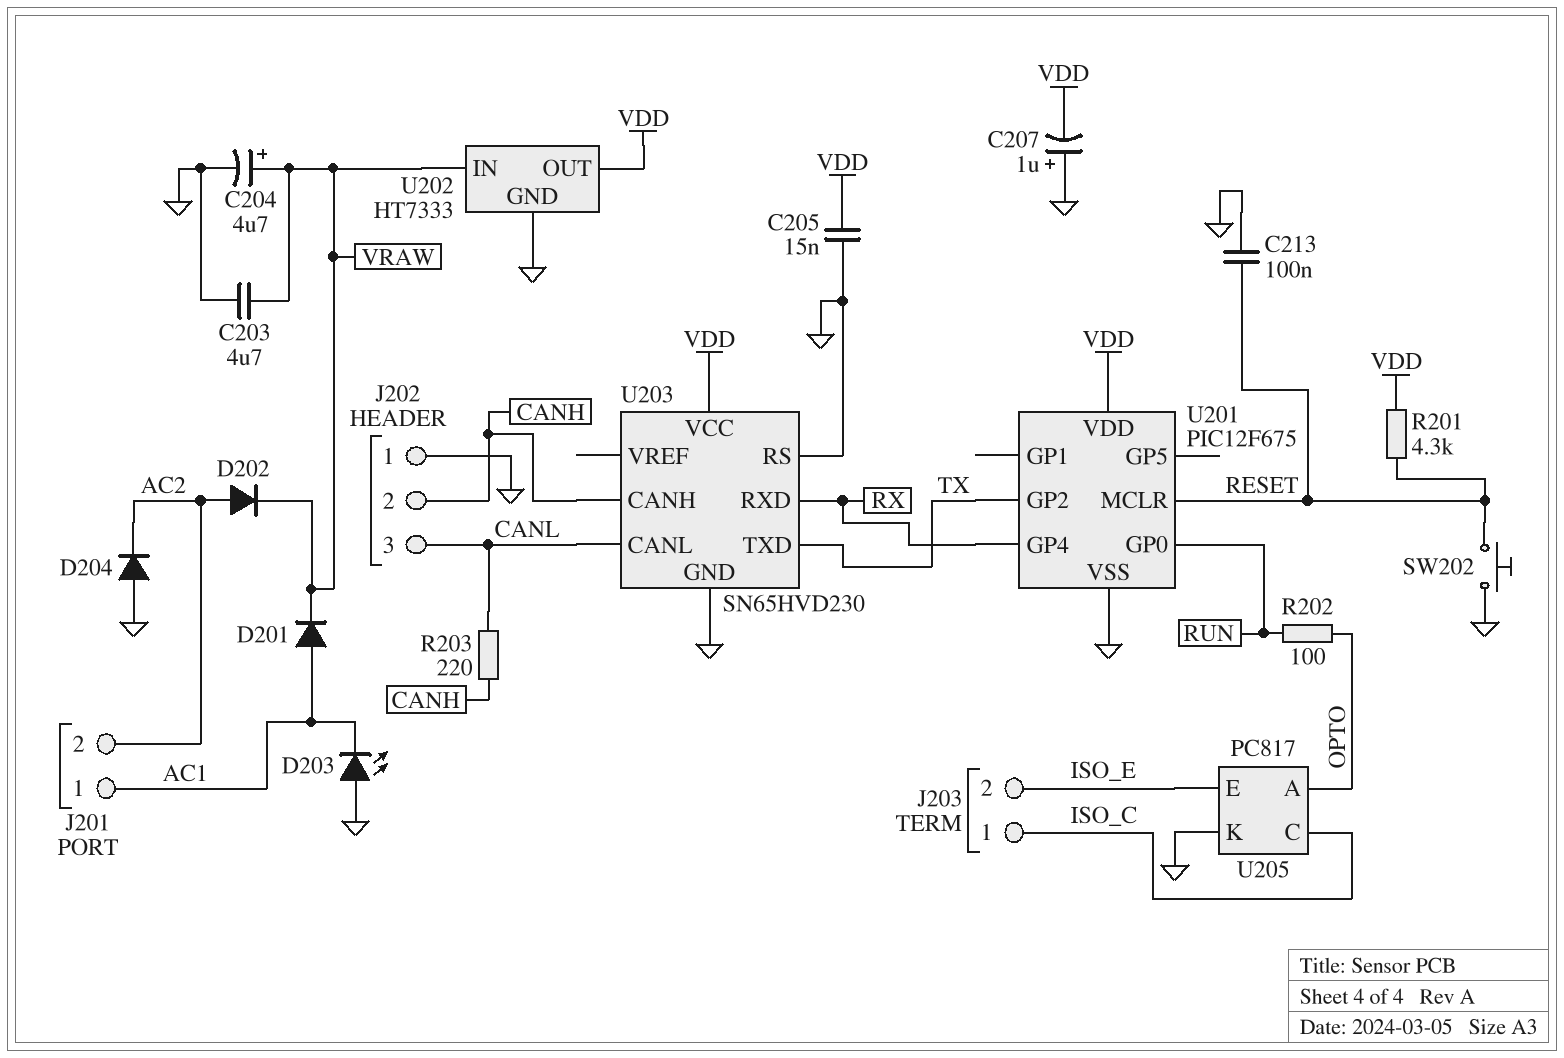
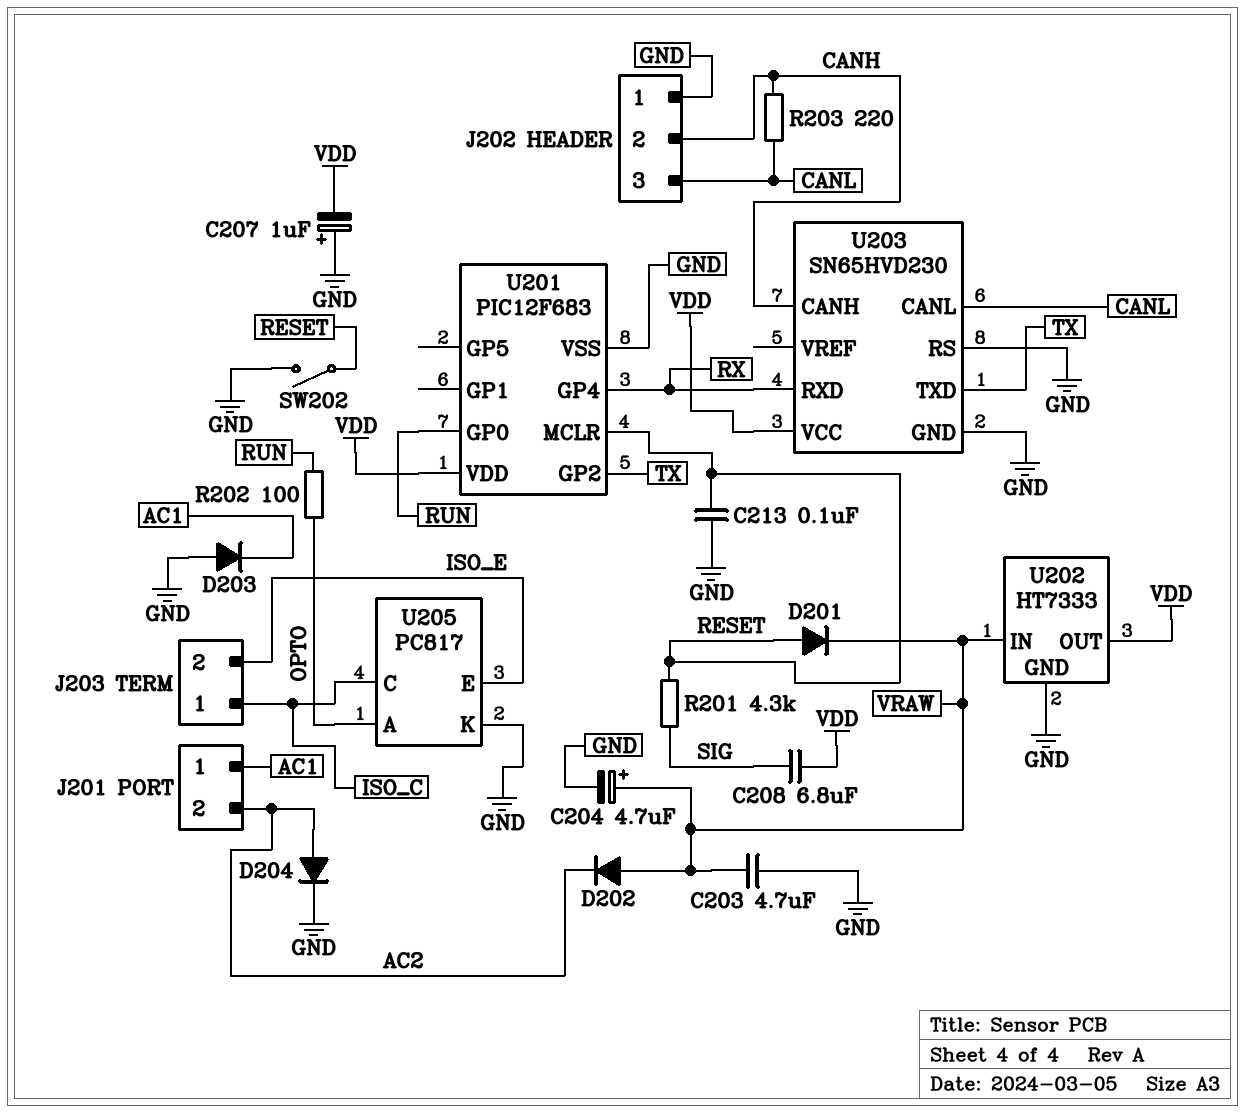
C205: 15nF (GND, VDD) -> none
C208: none -> 6.8uF (SIG, VDD)
D201: diode (A AC1, K VRAW) -> diode (A RESET, K VRAW)
D202: diode (A AC2, K VRAW) -> diode (A VRAW, K AC2)
D203: LED (A GND, K AC1) -> diode (A GND, K AC1)
D204: diode (A GND, K AC2) -> diode (A AC2, K GND)
R201: 4.3k (RESET, VDD) -> 4.3k (RESET, SIG)
SW202: button (GND, RESET) -> switch (GND, RESET)
U201: PIC12F675 -> PIC12F683

